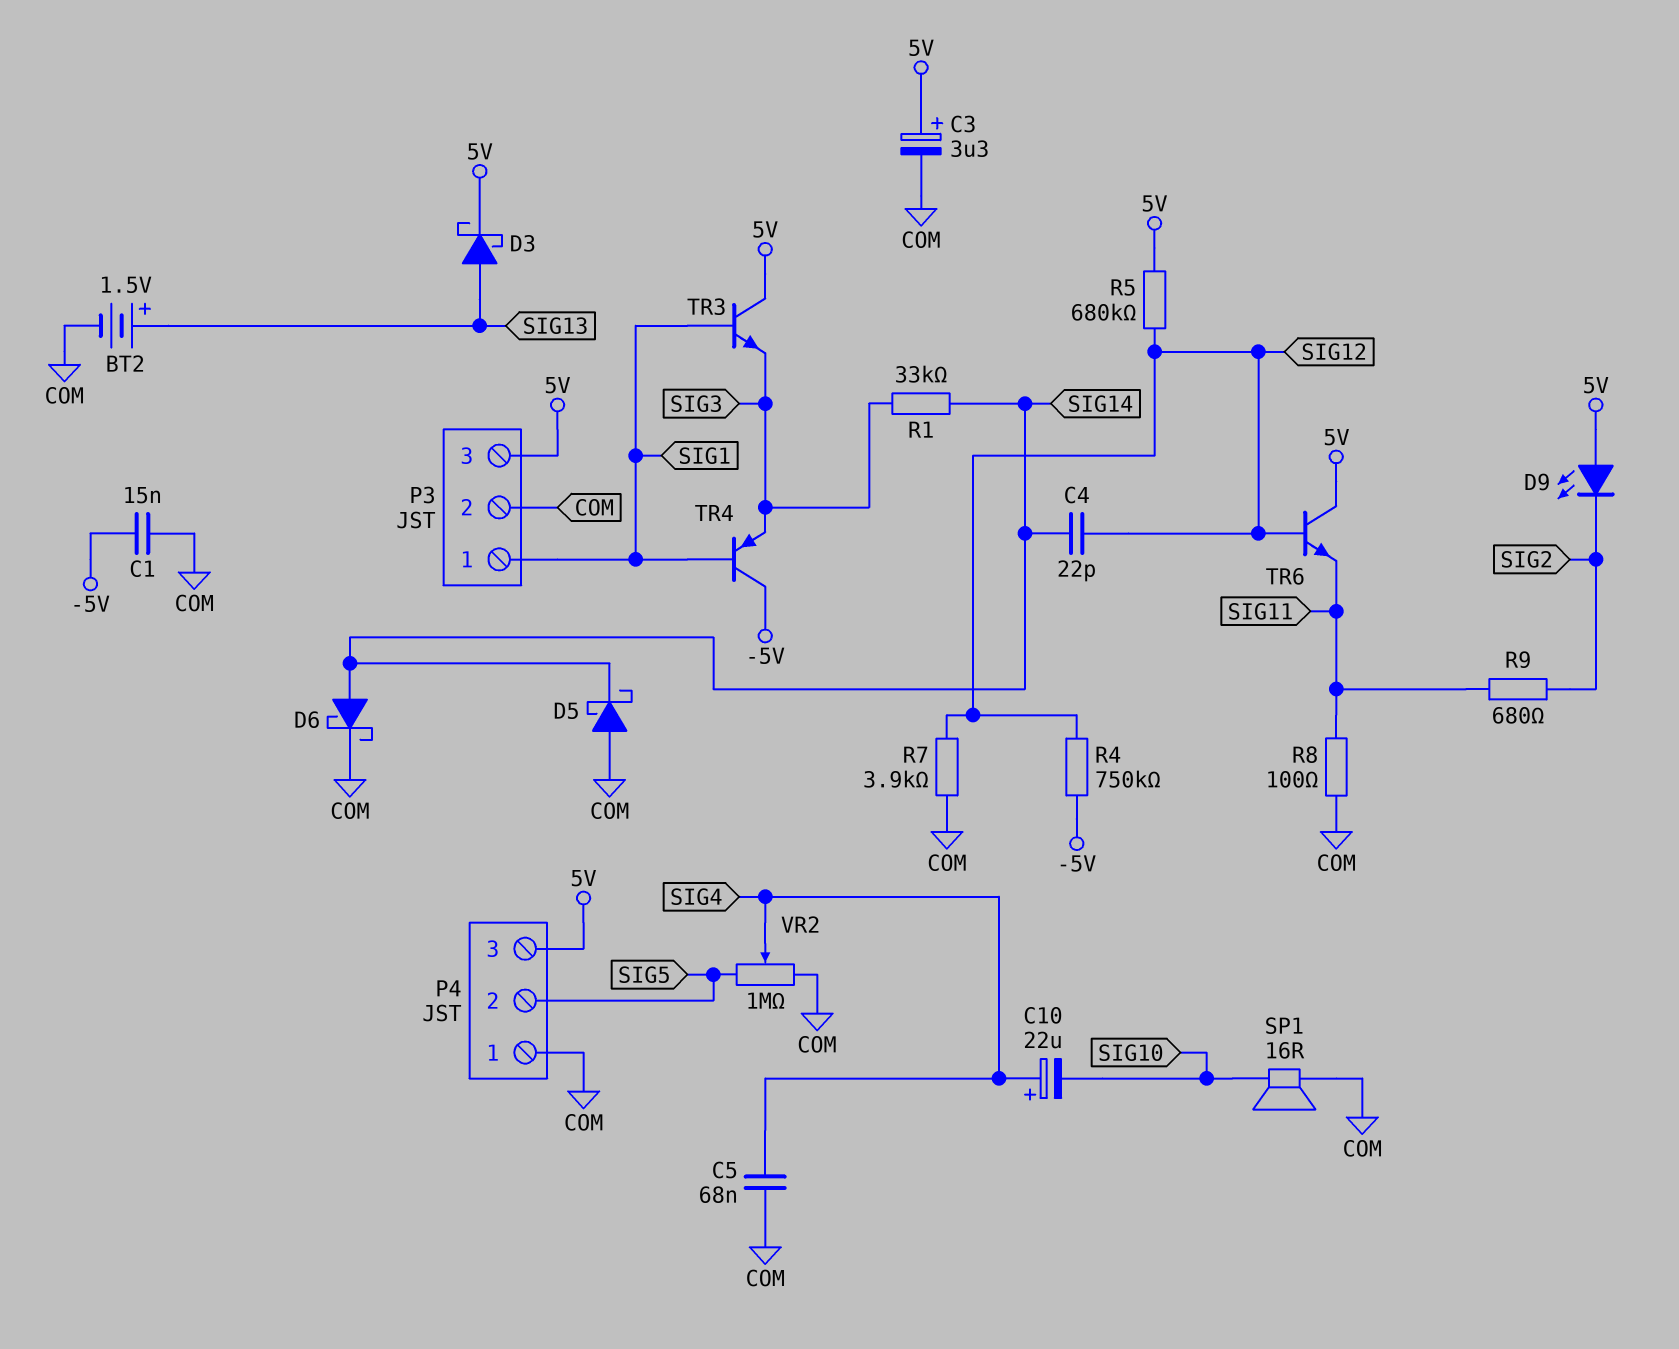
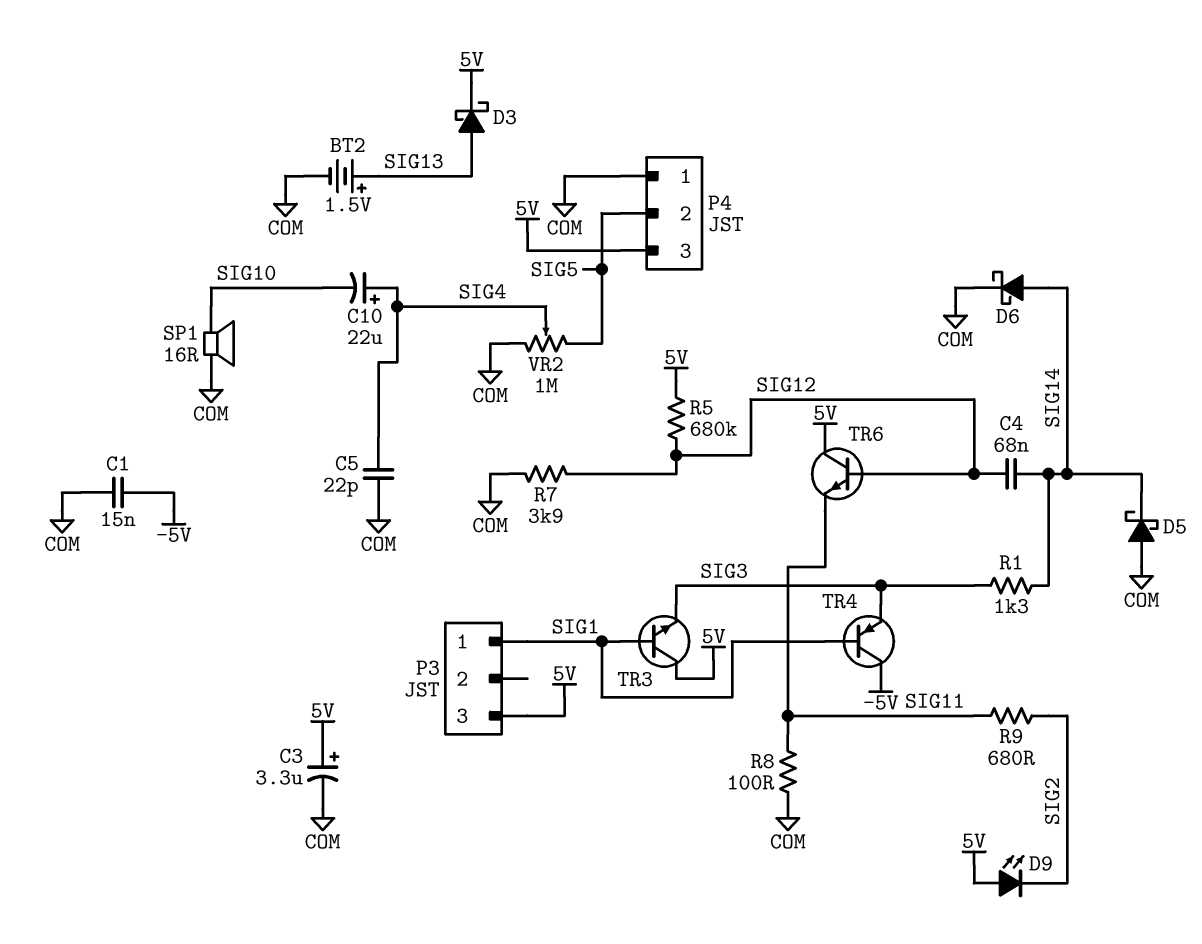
C4: 22pF (SIG12, SIG14) -> 68nF (SIG12, SIG14)
C5: 68nF (COM, SIG4) -> 22pF (COM, SIG4)
P3 pin 2: COM -> none
R1: 33k (SIG3, SIG14) -> 1.3k (SIG3, SIG14)
R4: 750k (-5V, SIG12) -> none

